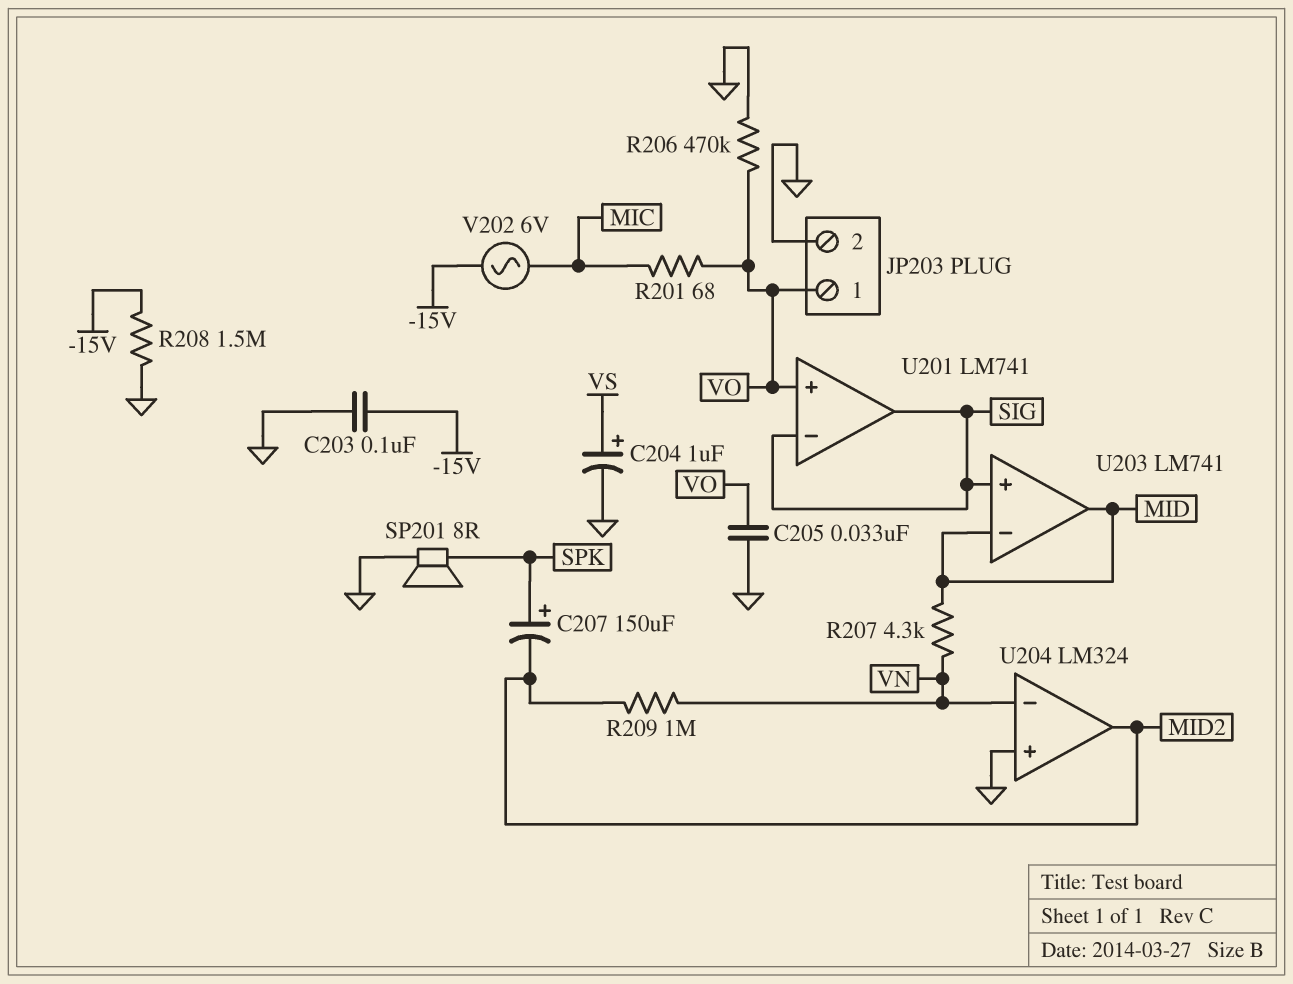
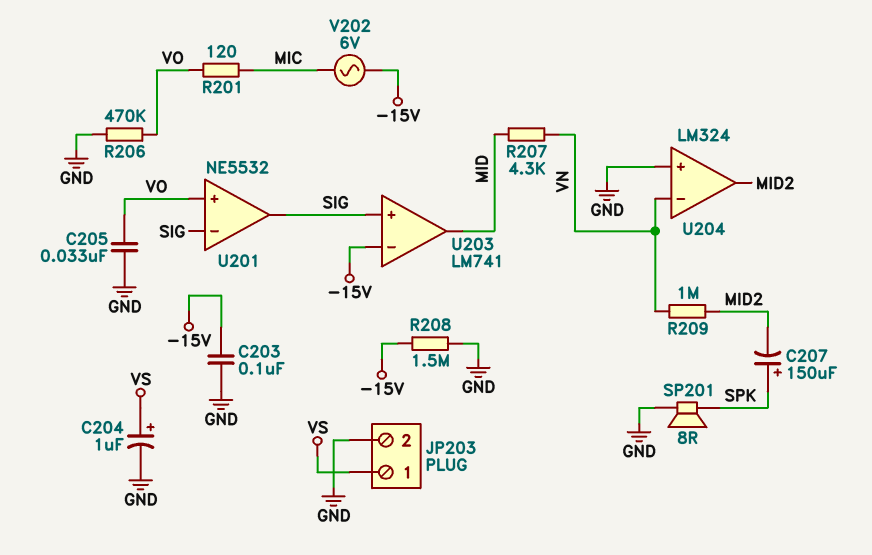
JP203 pin 1: VO -> VS
R201: 68 (MIC, VO) -> 120 (MIC, VO)
U201: LM741 -> NE5532
U203 pin in-: MID -> -15V

